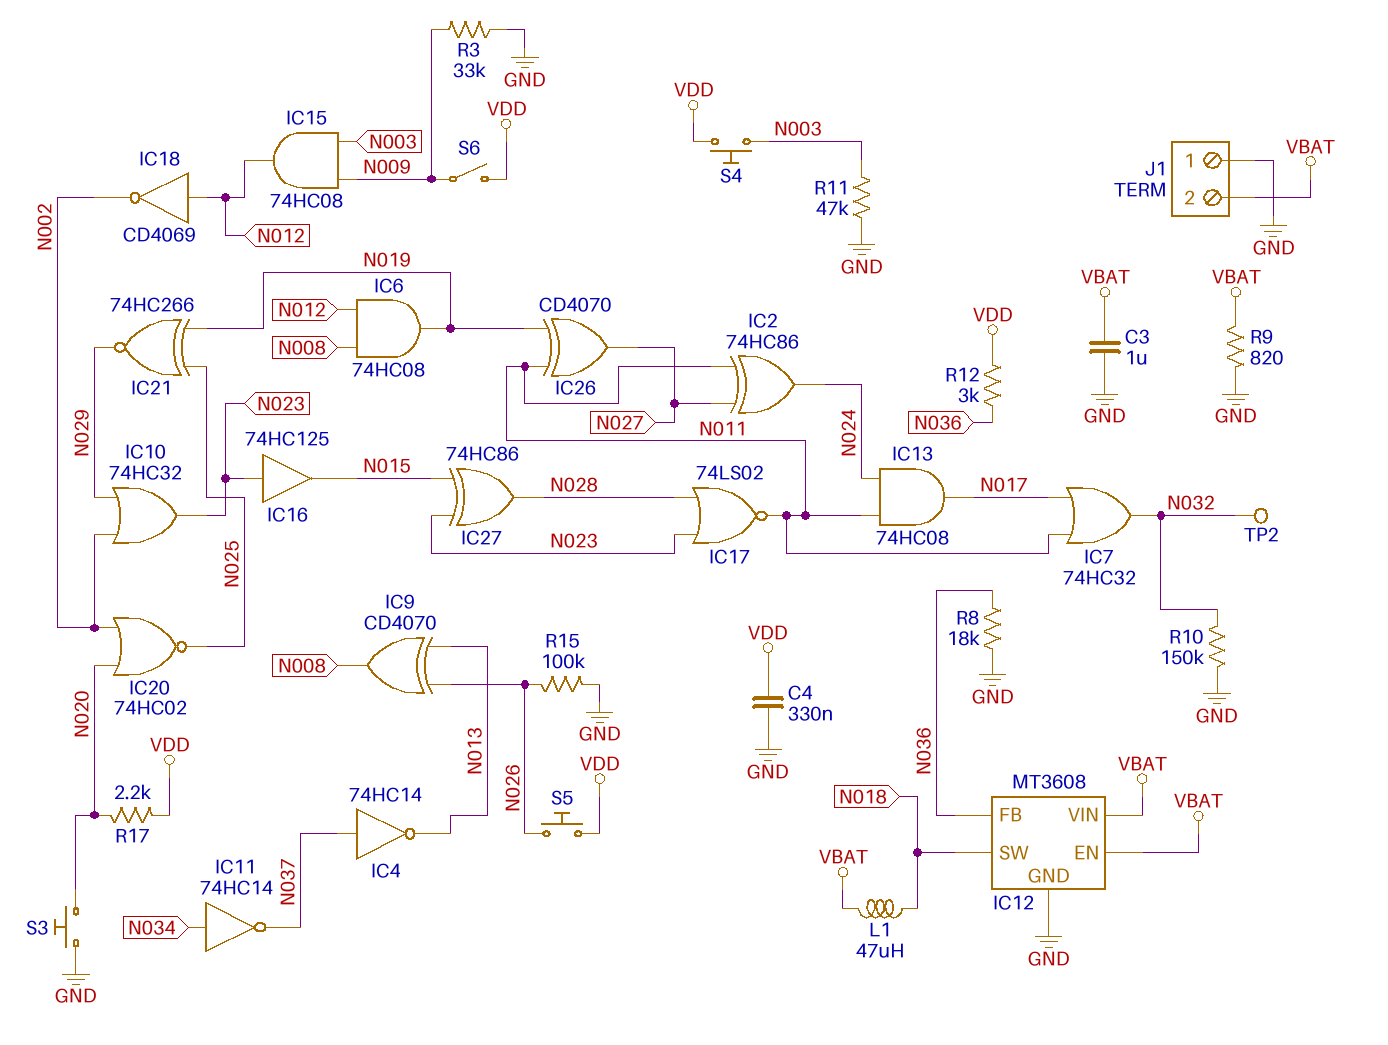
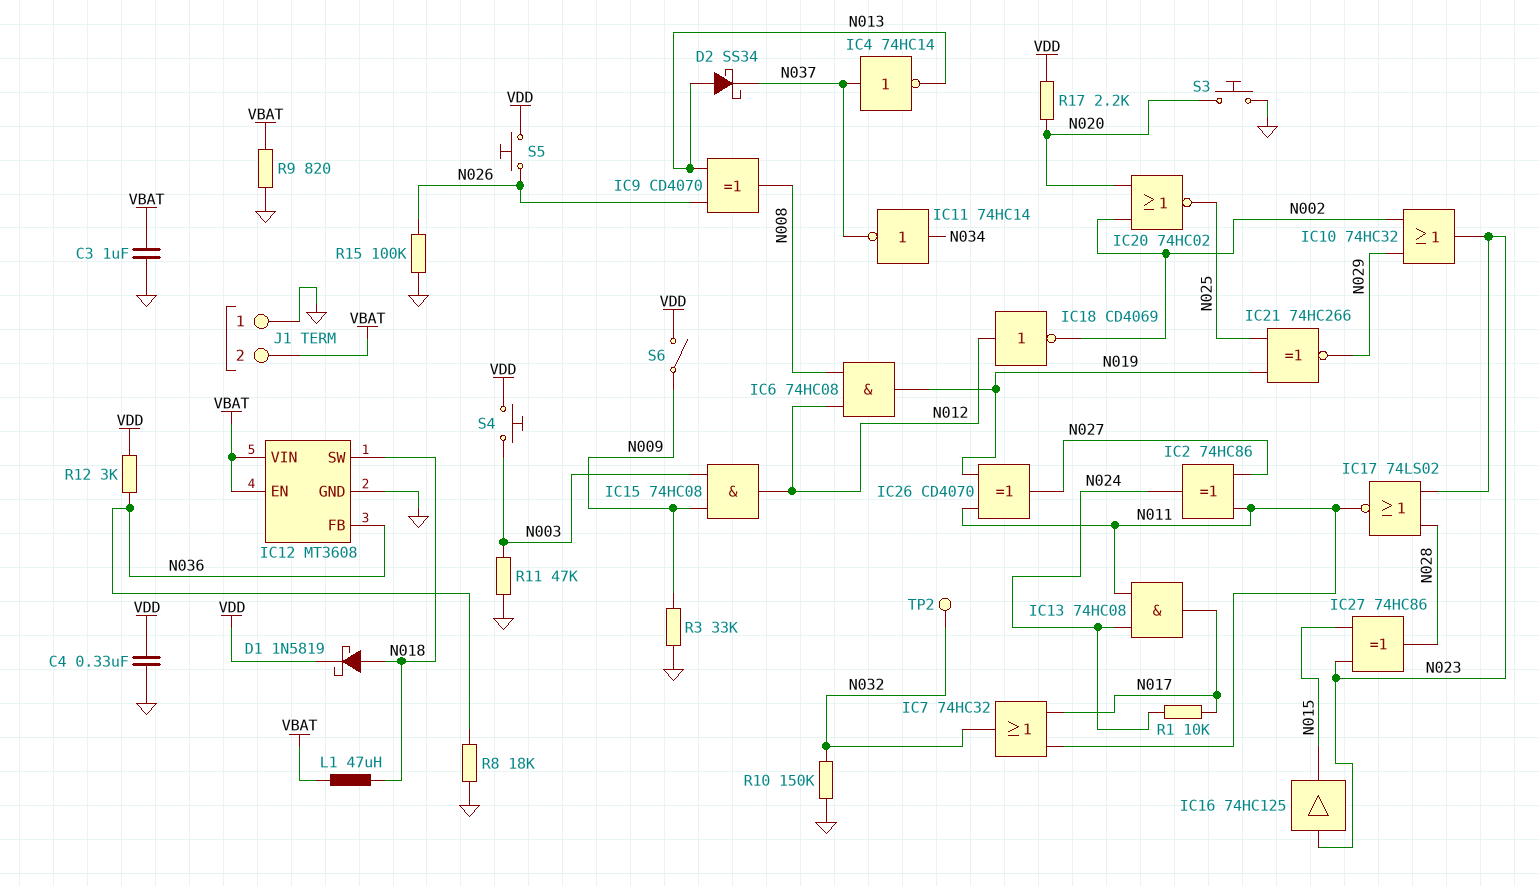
D1: none -> schottky 1N5819 (A N018, K VDD)
D2: none -> schottky SS34 (A N013, K N037)
R1: none -> 10k (N017, N024)

